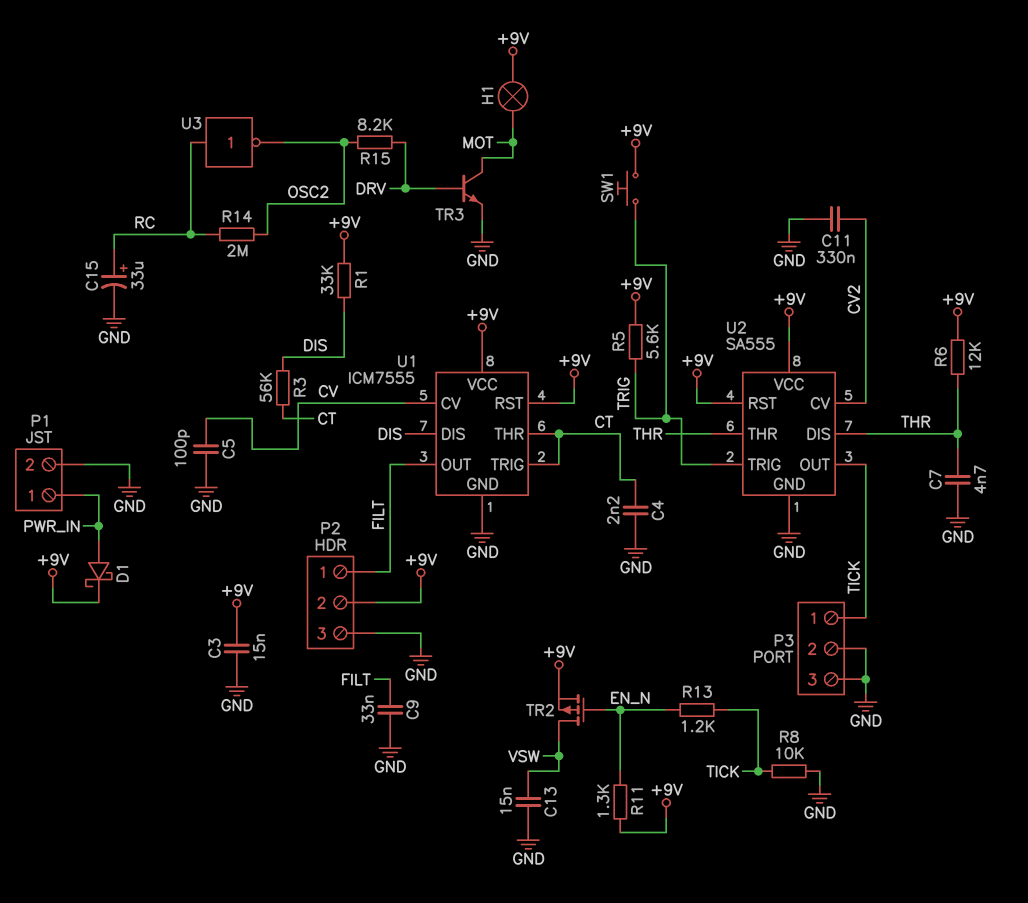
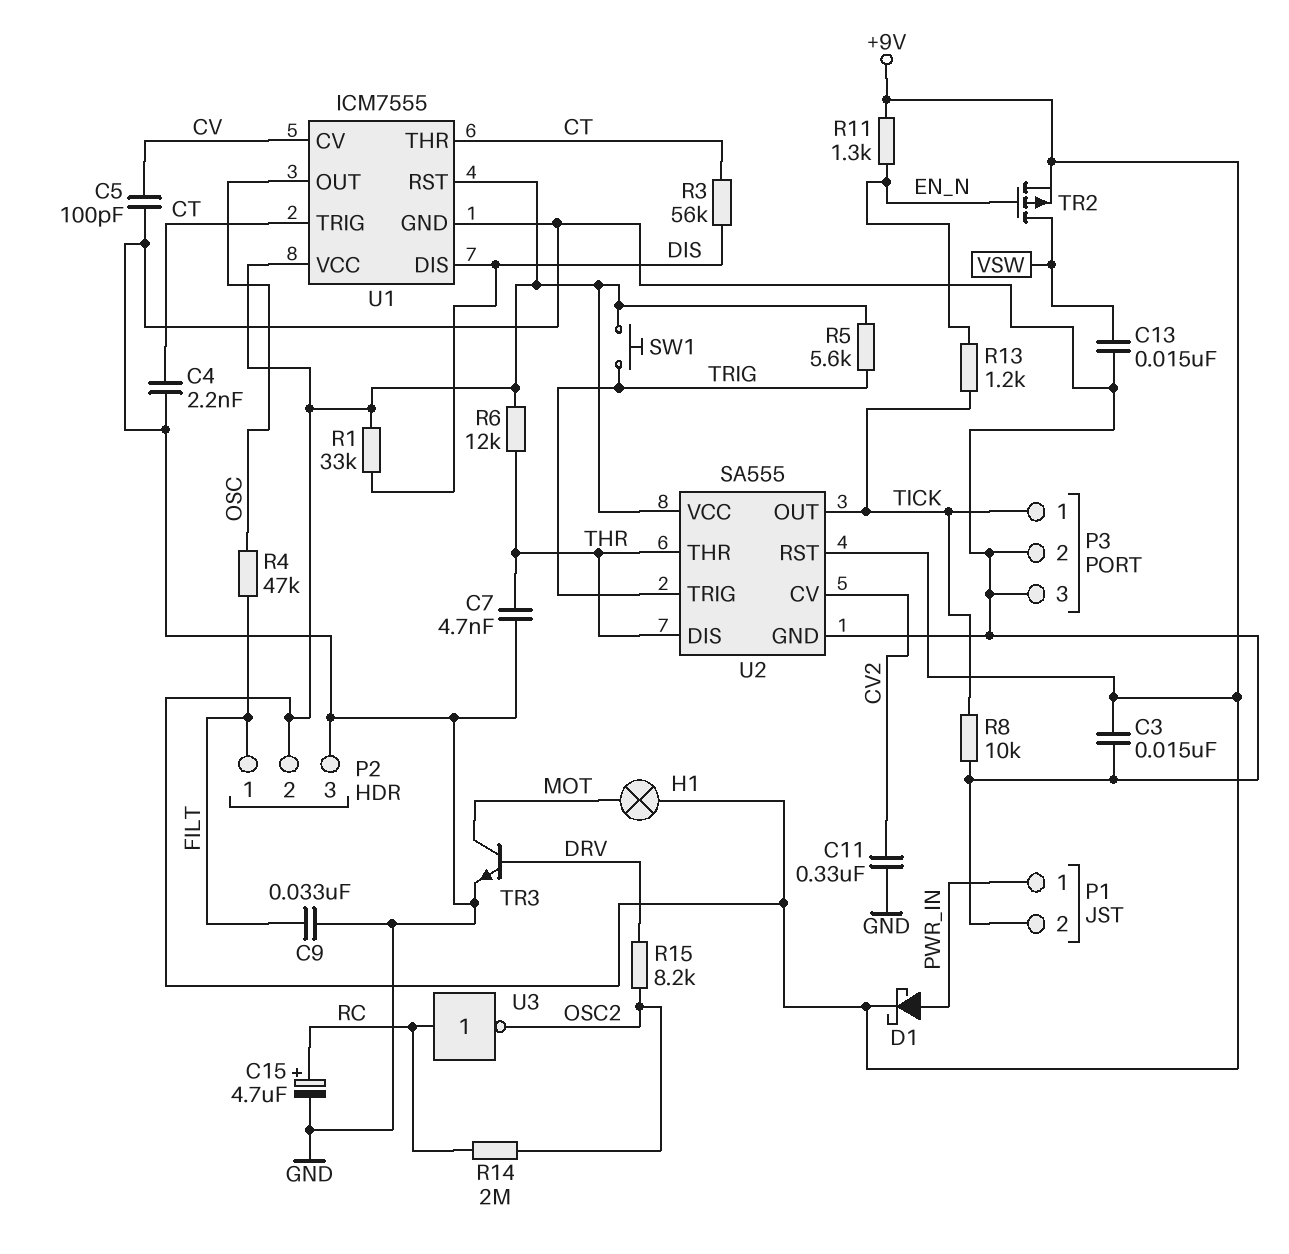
C15: 33uF (plus RC, minus GND) -> 4.7uF (plus RC, minus GND)
R4: none -> 47k (FILT, OSC)
U1 pin OUT: FILT -> OSC

